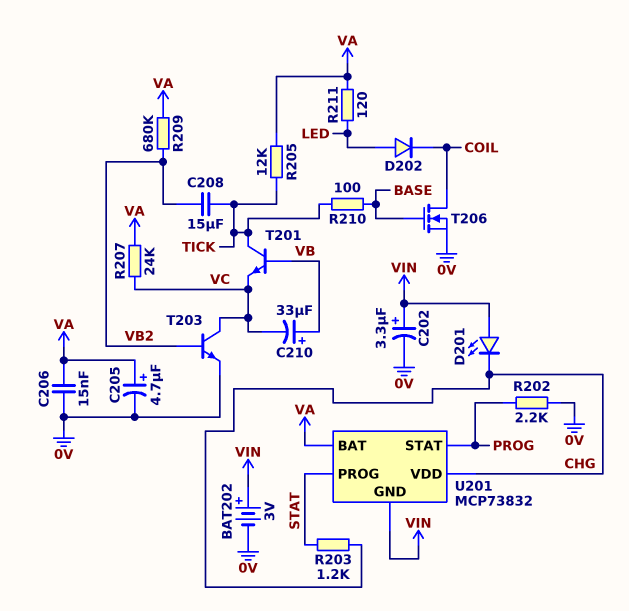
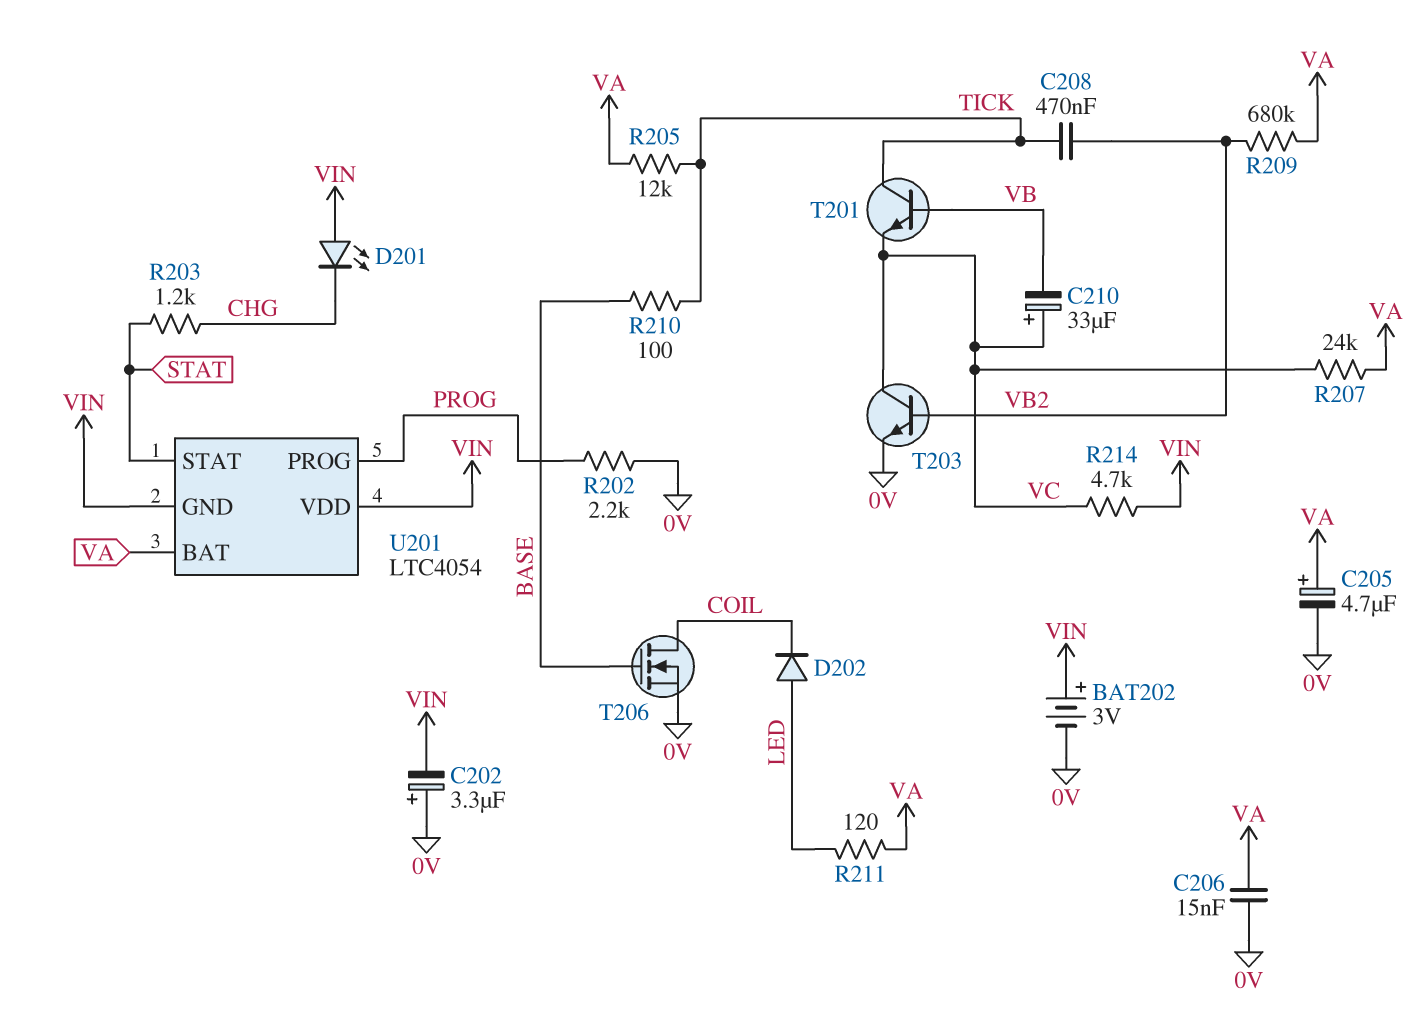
C202: 3.3uF (plus VIN, minus 0V) -> 3.3uF (plus 0V, minus VIN)
C208: 15uF (TICK, VB2) -> 470nF (TICK, VB2)
C210: 33uF (plus VB, minus VC) -> 33uF (plus VC, minus VB)
R214: none -> 4.7k (VC, VIN)
U201: MCP73832 -> LTC4054
U201 pin PROG: STAT -> PROG
U201 pin STAT: PROG -> STAT
U201 pin VDD: CHG -> VIN

